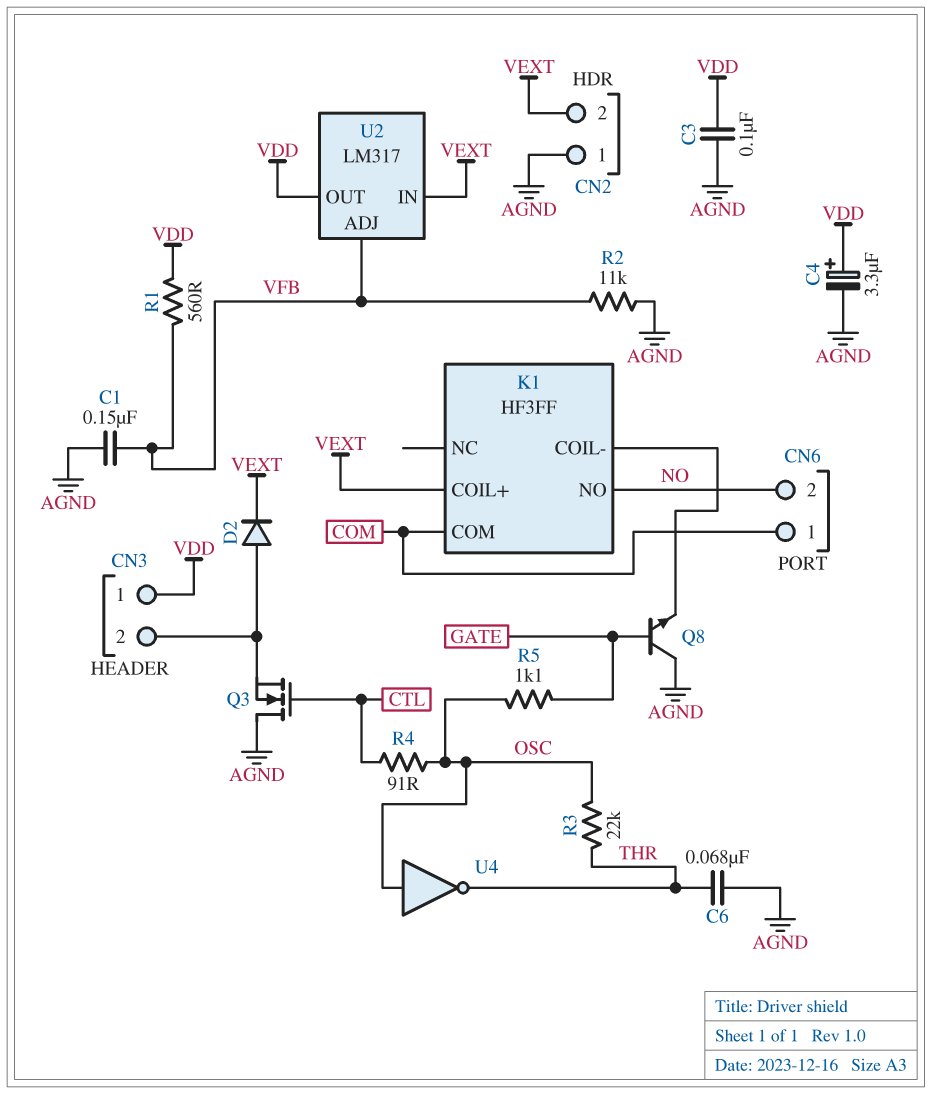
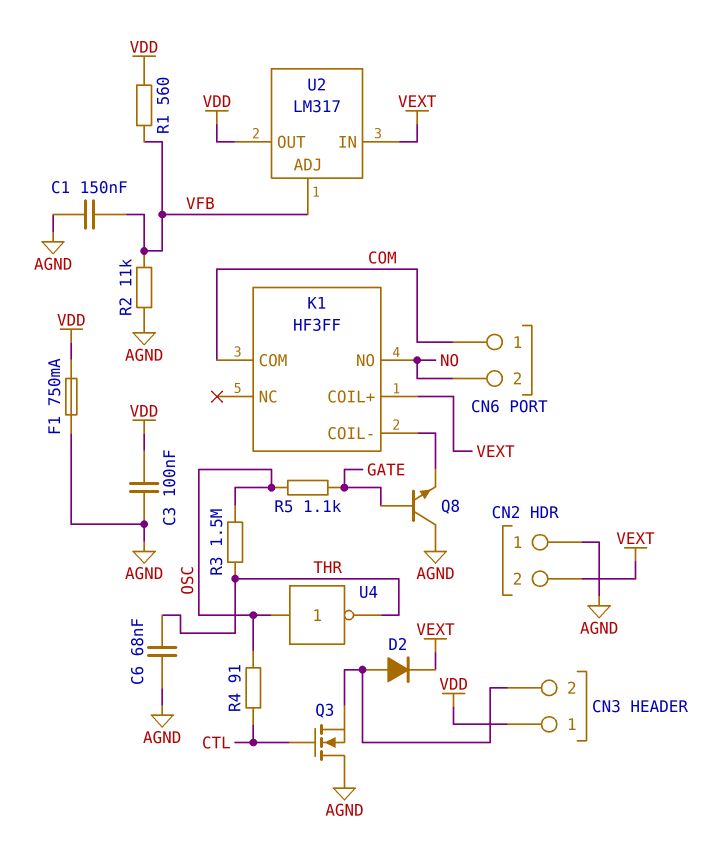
C4: 3.3uF (plus VDD, minus AGND) -> none
F1: none -> 750mA (AGND, VDD)
R3: 22k (OSC, THR) -> 1.5M (OSC, THR)

